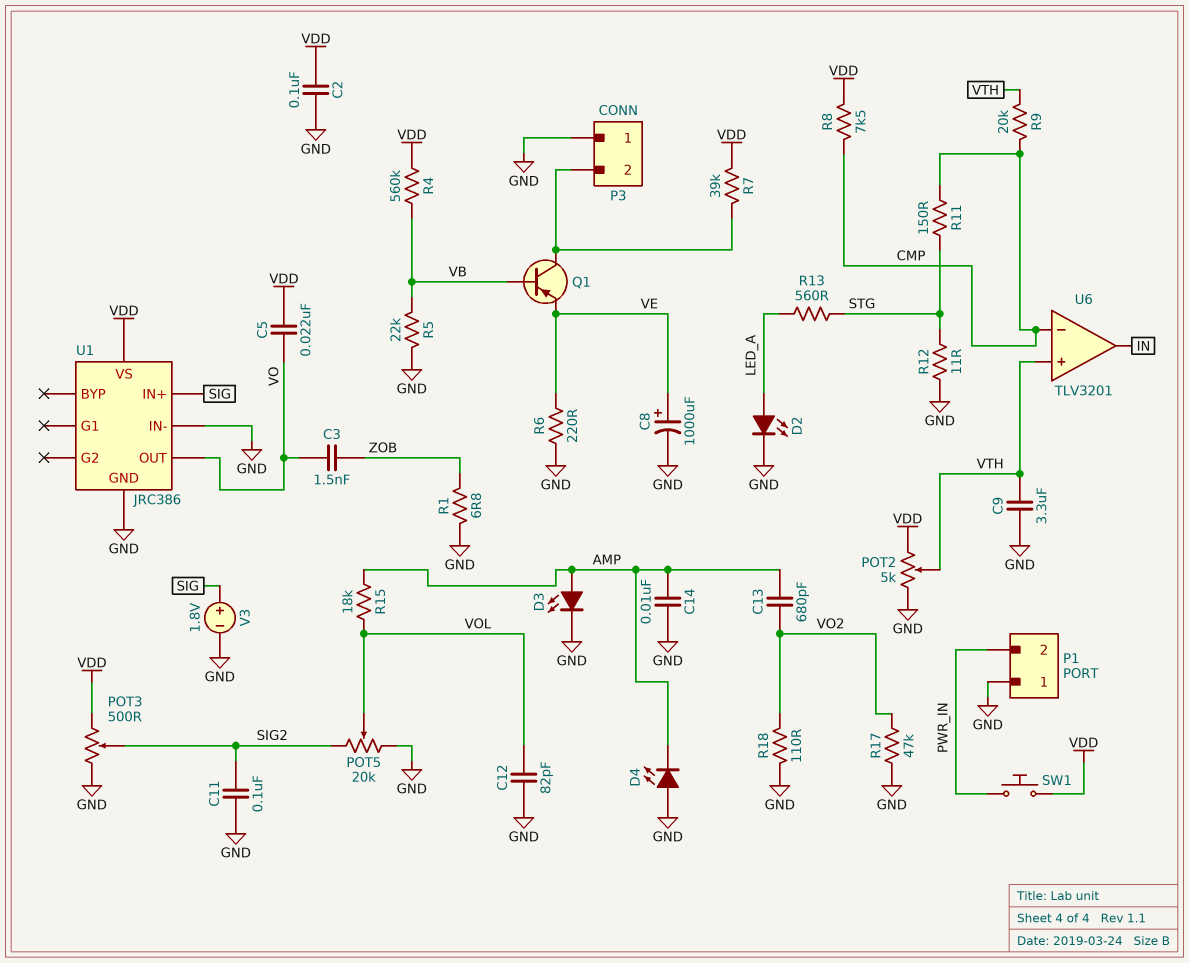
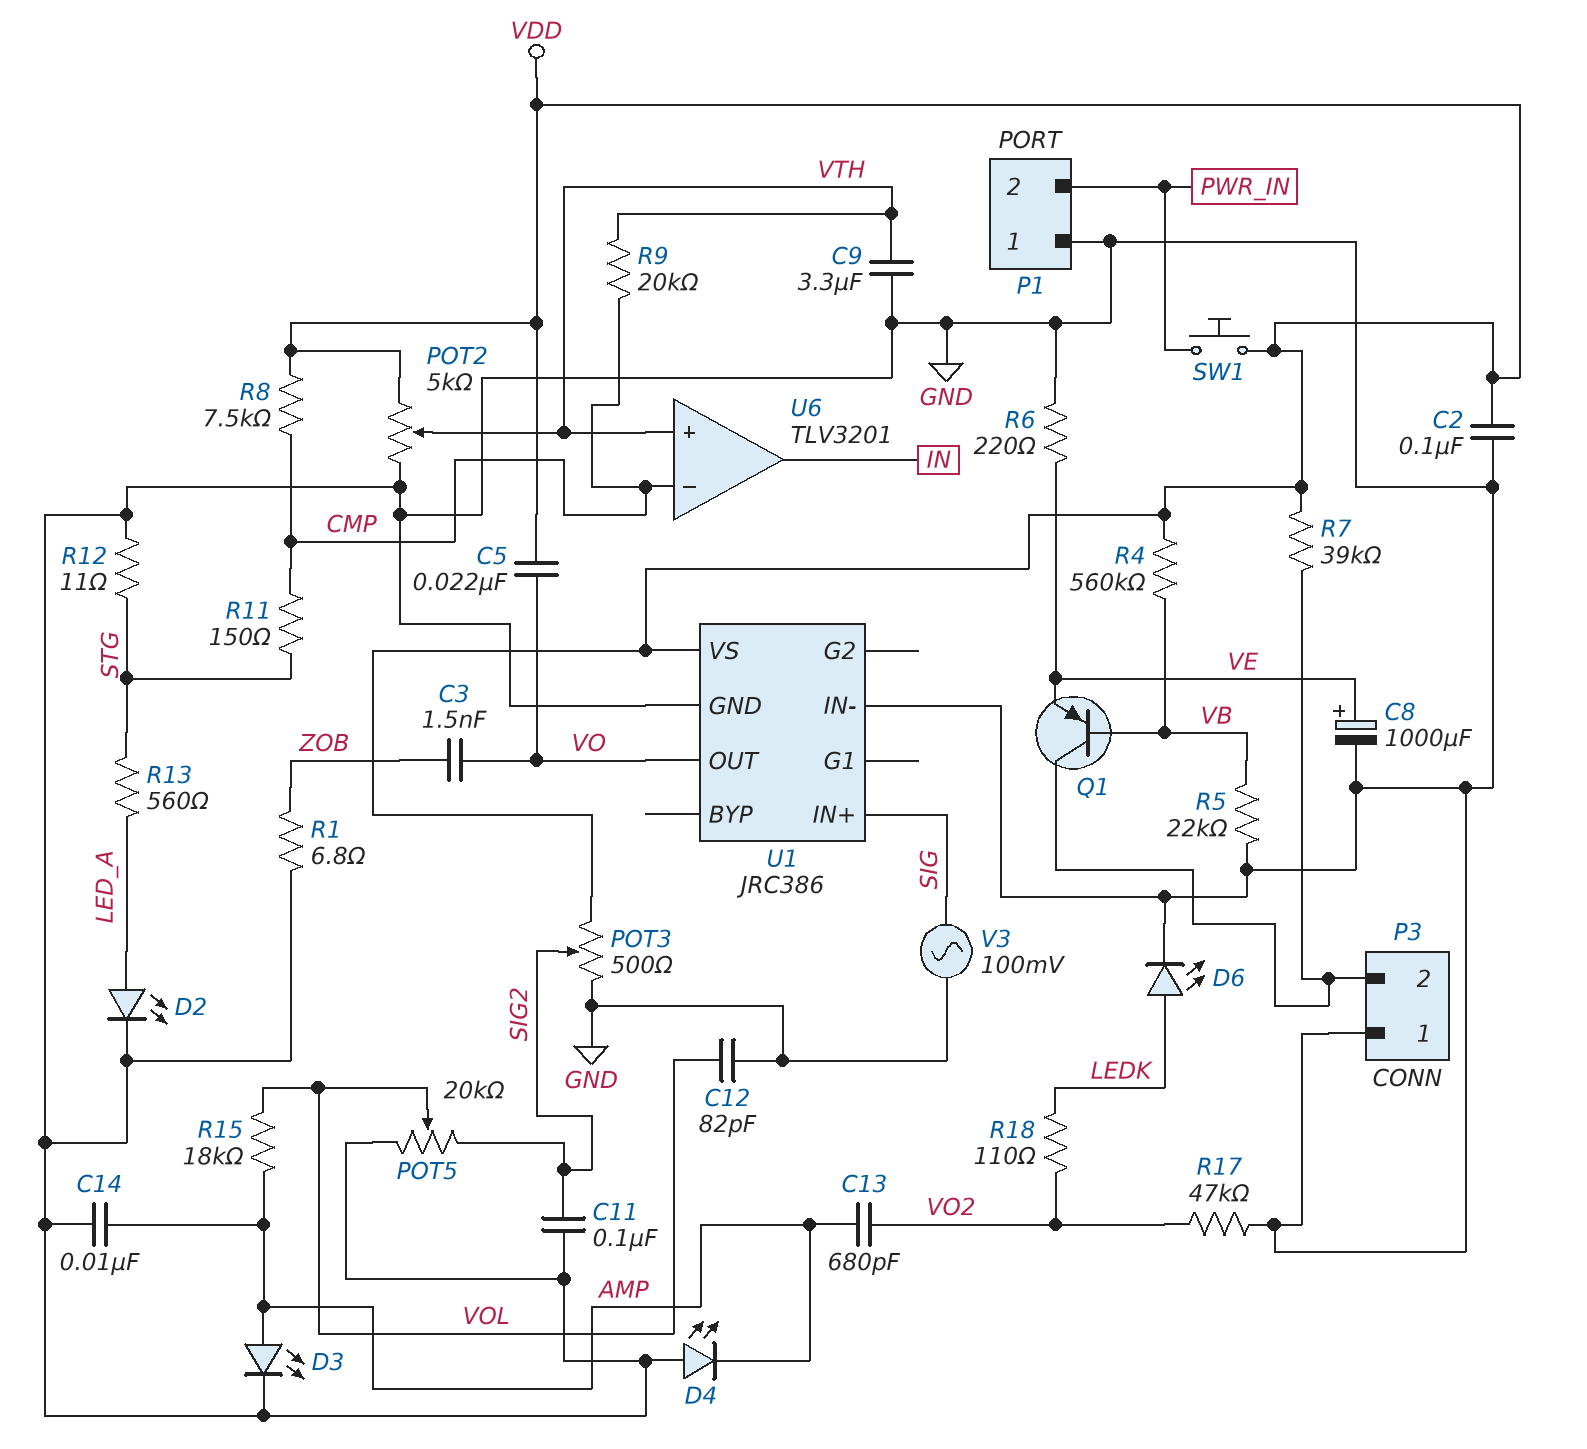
D6: none -> LED (A LEDK, K GND)
R18: 110 (GND, VO2) -> 110 (LEDK, VO2)
V3: 1.8V (plus SIG, minus GND) -> AC 100mV (GND, SIG)

